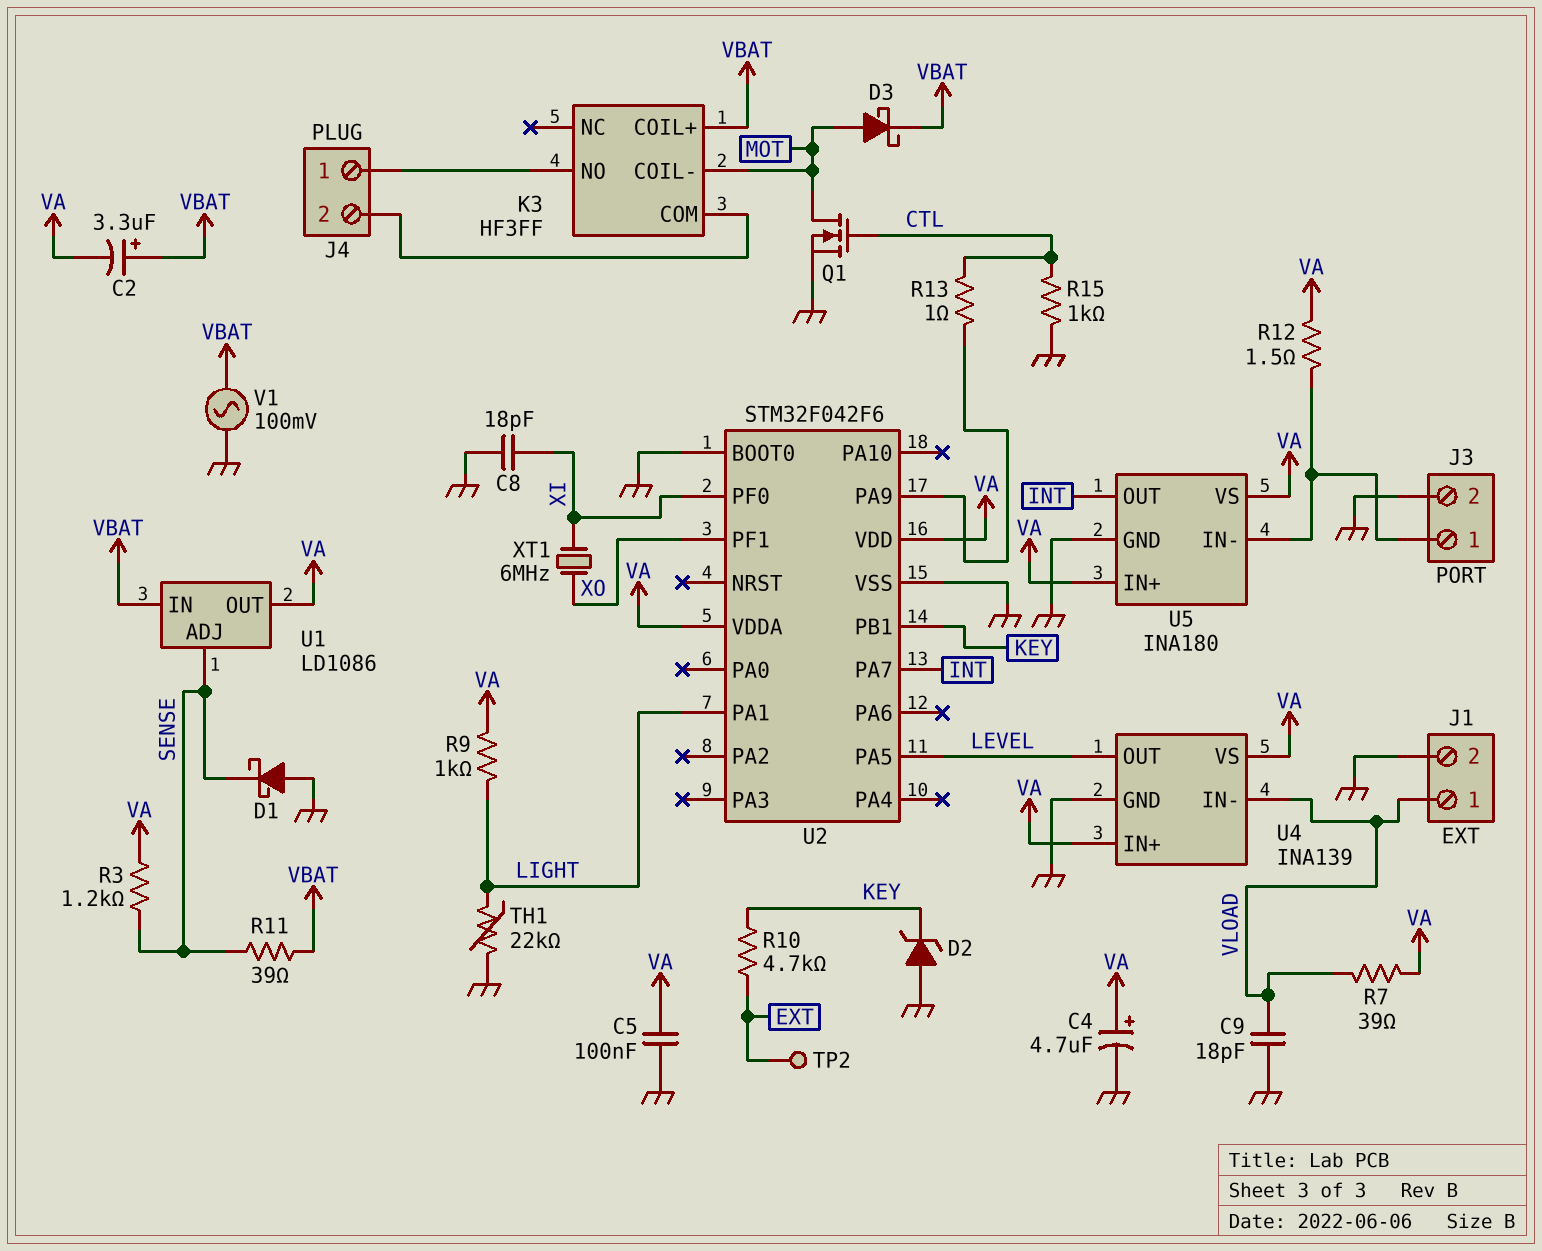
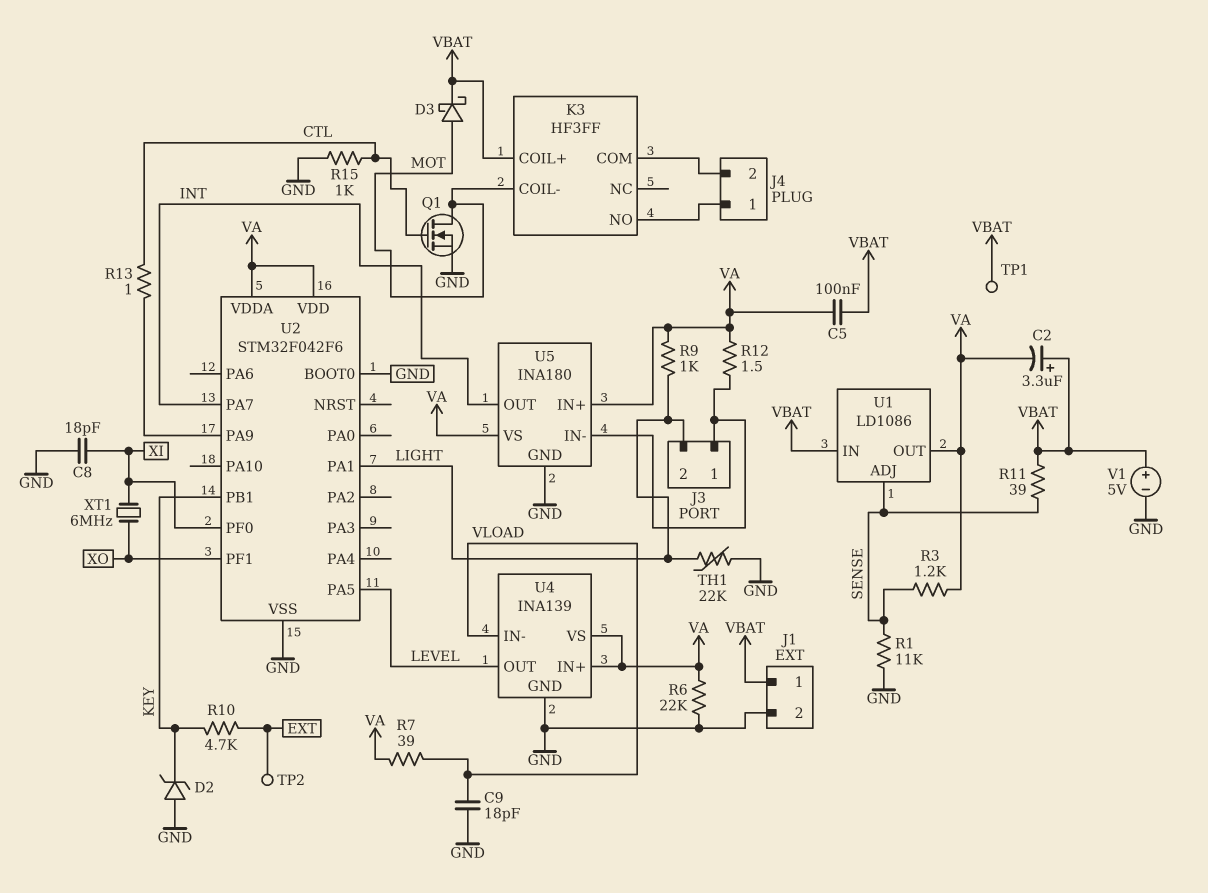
C4: 4.7uF (plus VA, minus GND) -> none
C5: 100nF (GND, VA) -> 100nF (VA, VBAT)
D1: schottky (A GND, K SENSE) -> none
J1 pin 1: VLOAD -> VBAT
J3 pin 2: GND -> LIGHT
R1: none -> 11k (GND, SENSE)
R6: none -> 22k (GND, VA)
TP1: none -> test point (VBAT)
V1: AC 100mV (GND, VBAT) -> 5V (plus VBAT, minus GND)

